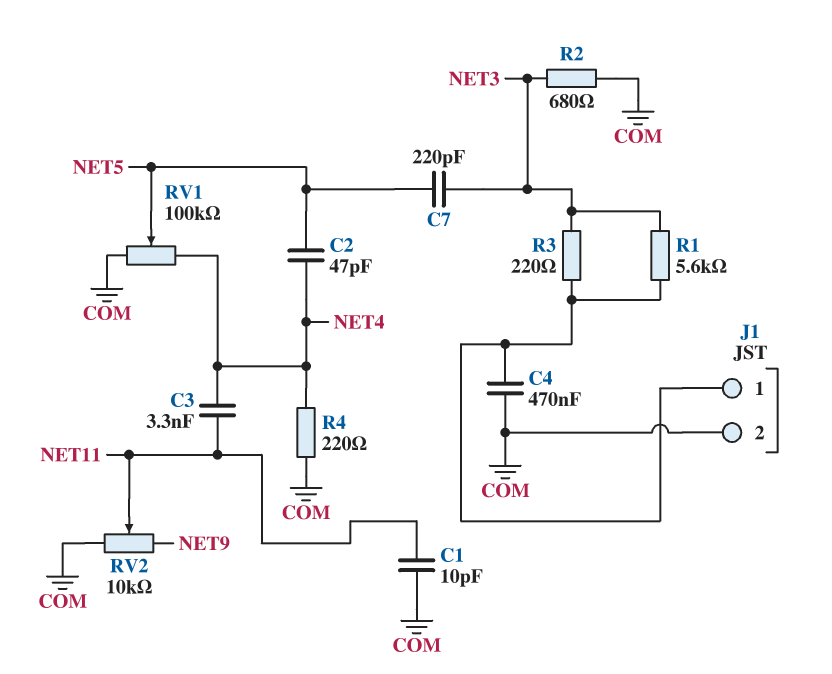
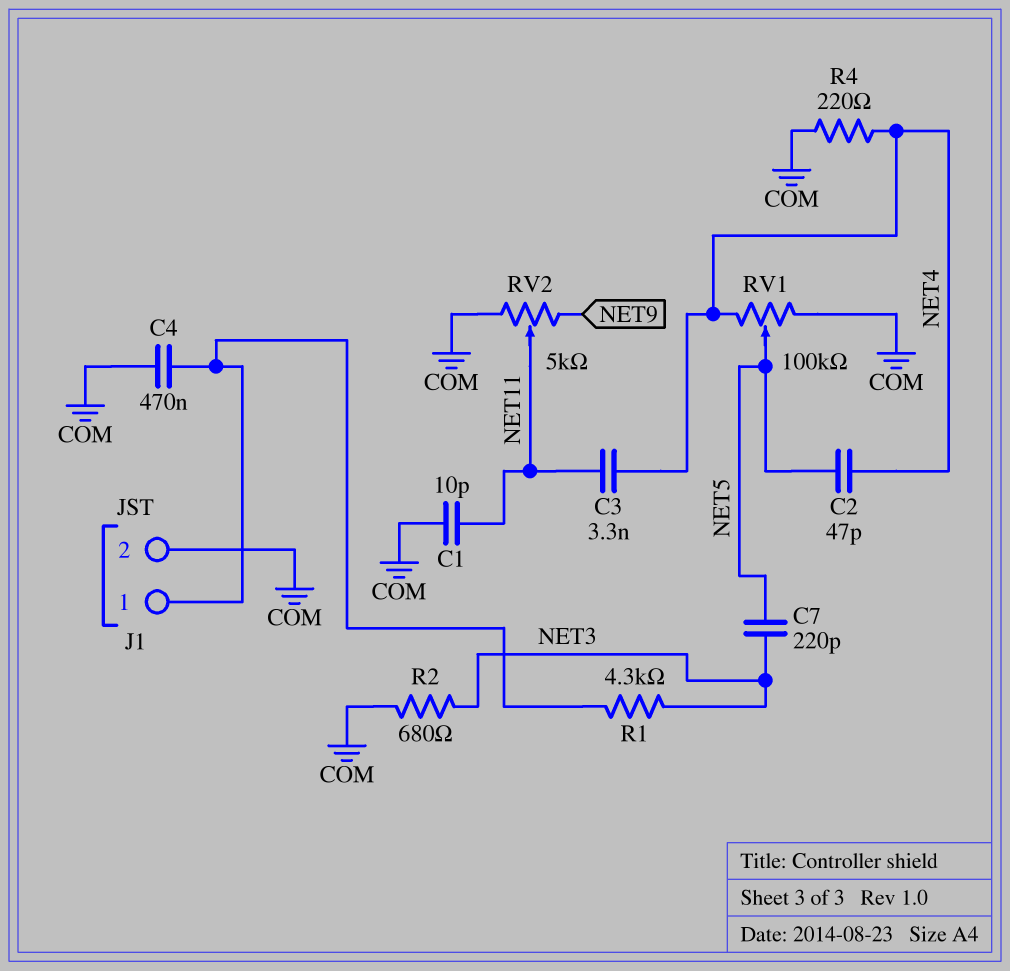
R1: 5.6k (J1/1, NET3) -> 4.3k (J1/1, NET3)
R3: 220 (J1/1, NET3) -> none
RV2: 10k (COM, NET9, wiper NET11) -> 5k (COM, NET9, wiper NET11)

